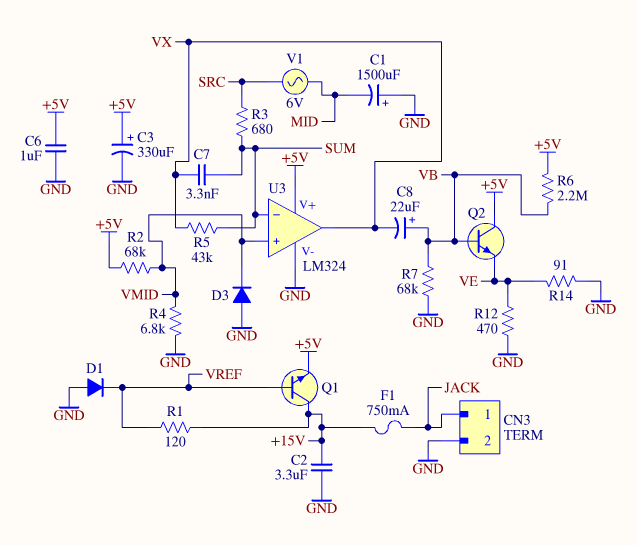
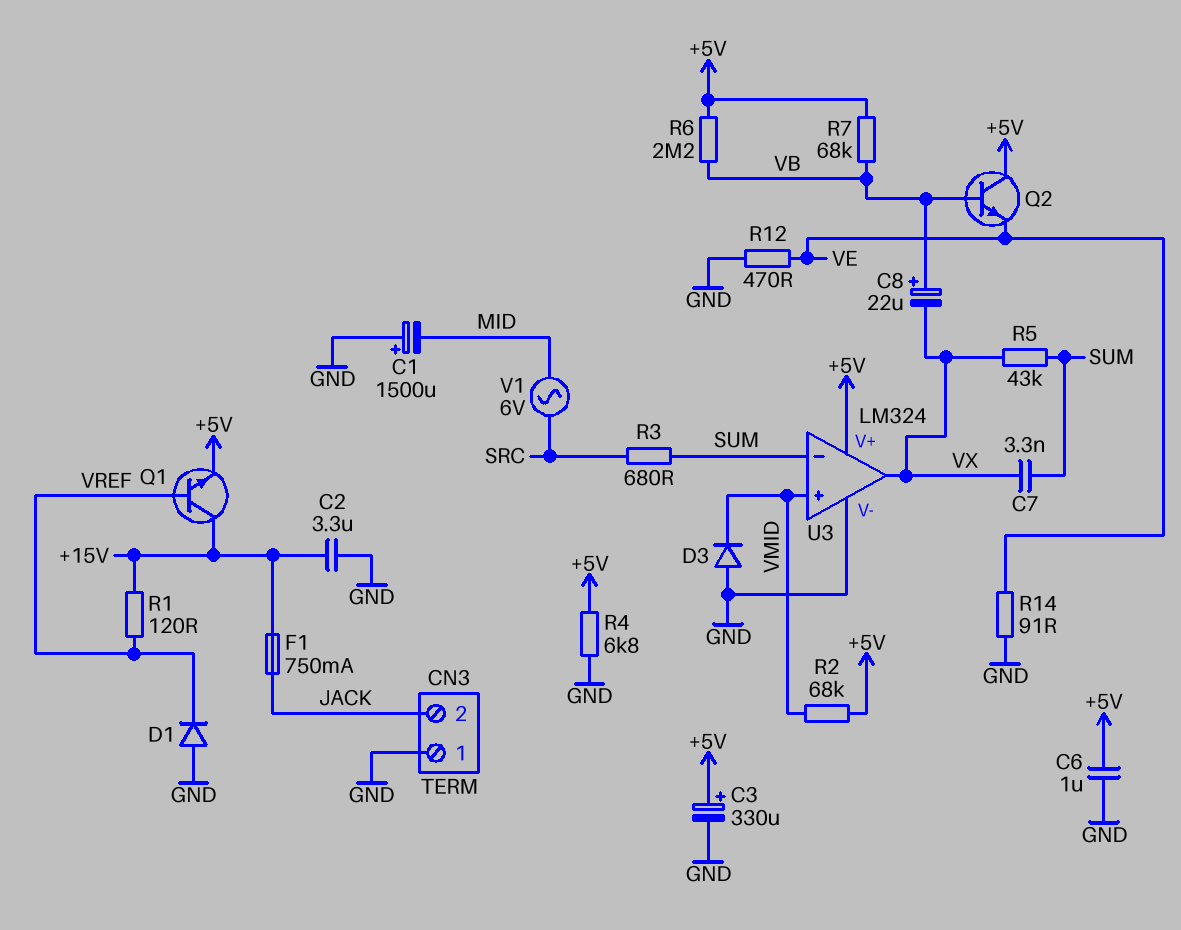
CN3 pin 1: JACK -> GND
CN3 pin 2: GND -> JACK
R4: 6.8k (GND, VMID) -> 6.8k (+5V, GND)
R7: 68k (GND, VB) -> 68k (+5V, VB)

